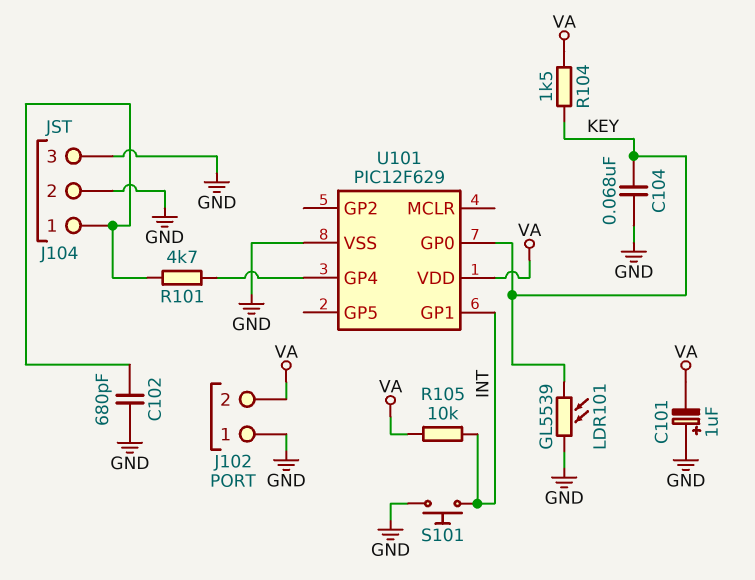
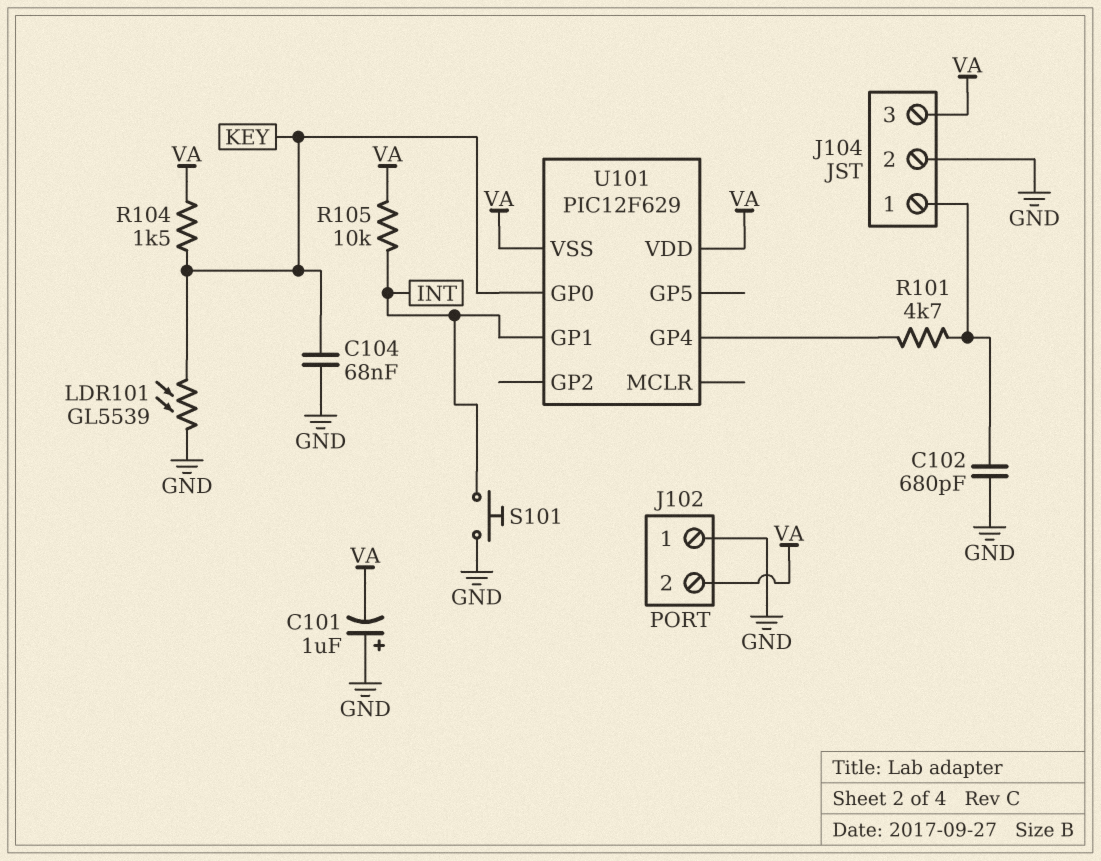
J104 pin 3: GND -> VA
U101 pin VSS: GND -> VA

